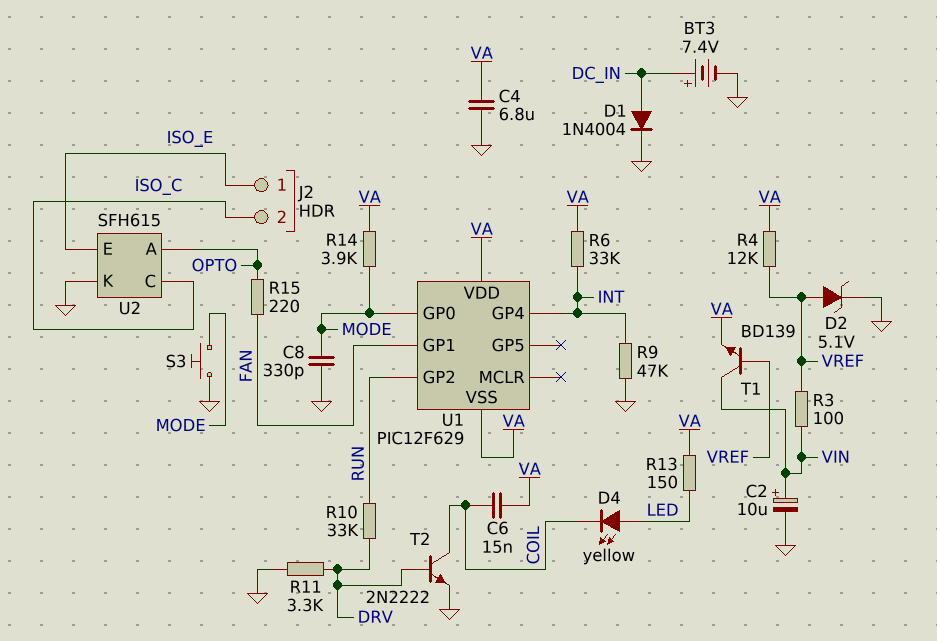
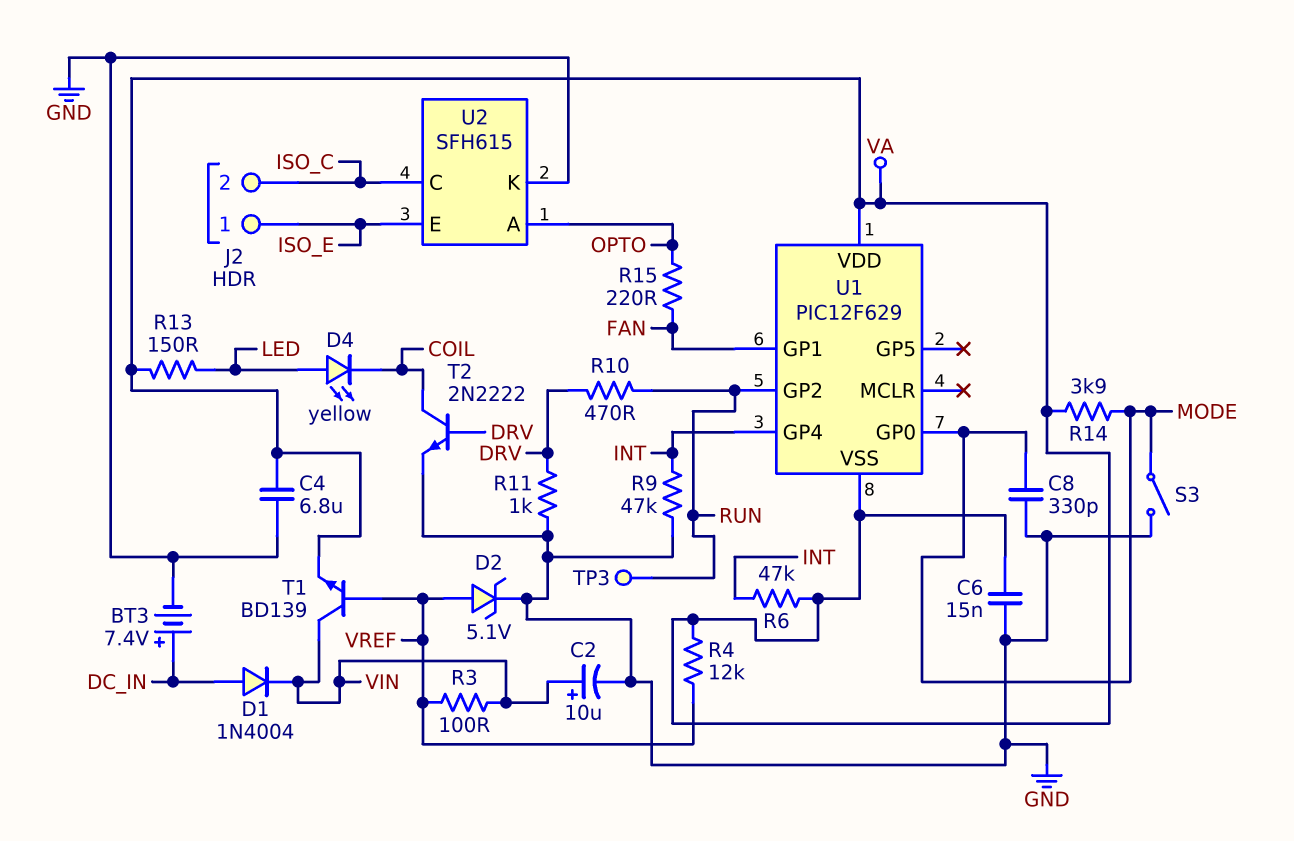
C6: 15nF (COIL, VA) -> 15nF (GND, VA)
D1: diode 1N4004 (A DC_IN, K GND) -> diode 1N4004 (A DC_IN, K VIN)
R6: 33k (INT, VA) -> 47k (INT, VA)
R10: 33k (DRV, RUN) -> 470 (DRV, RUN)
R11: 3.3k (DRV, GND) -> 1k (DRV, GND)
S3: button (GND, MODE) -> switch (GND, MODE)
TP3: none -> test point (RUN)

